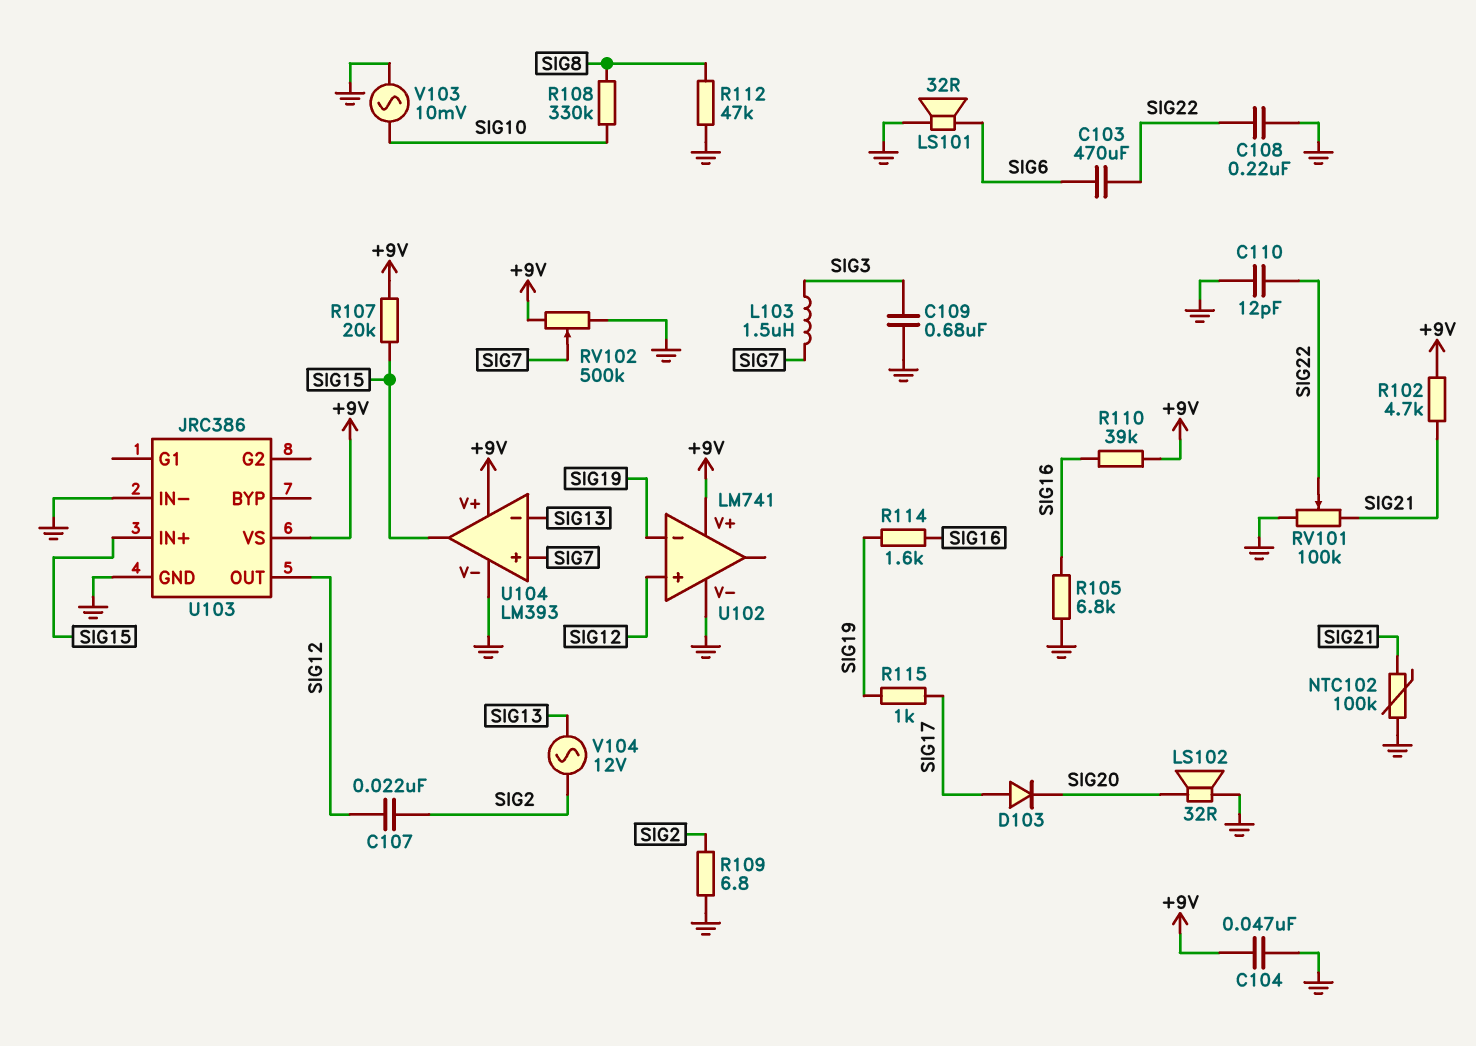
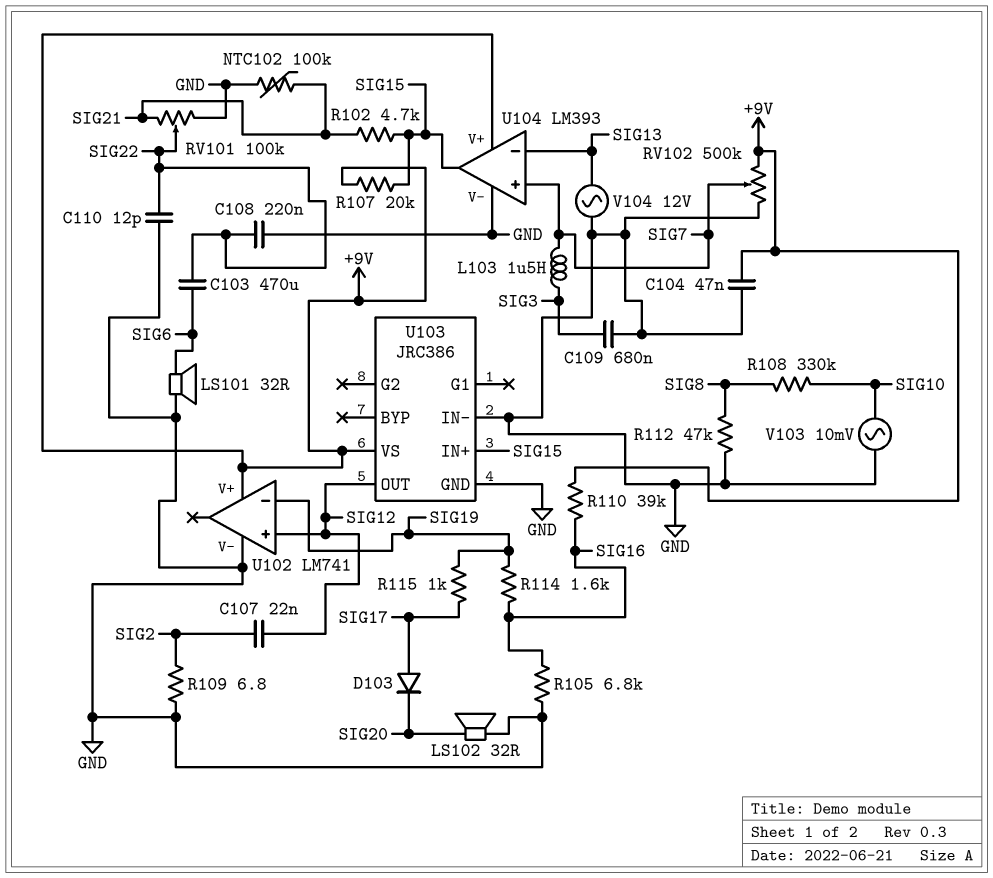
R102: 4.7k (+9V, SIG21) -> 4.7k (SIG15, SIG21)
V104: AC 12V (SIG2, SIG13) -> AC 12V (GND, SIG13)

